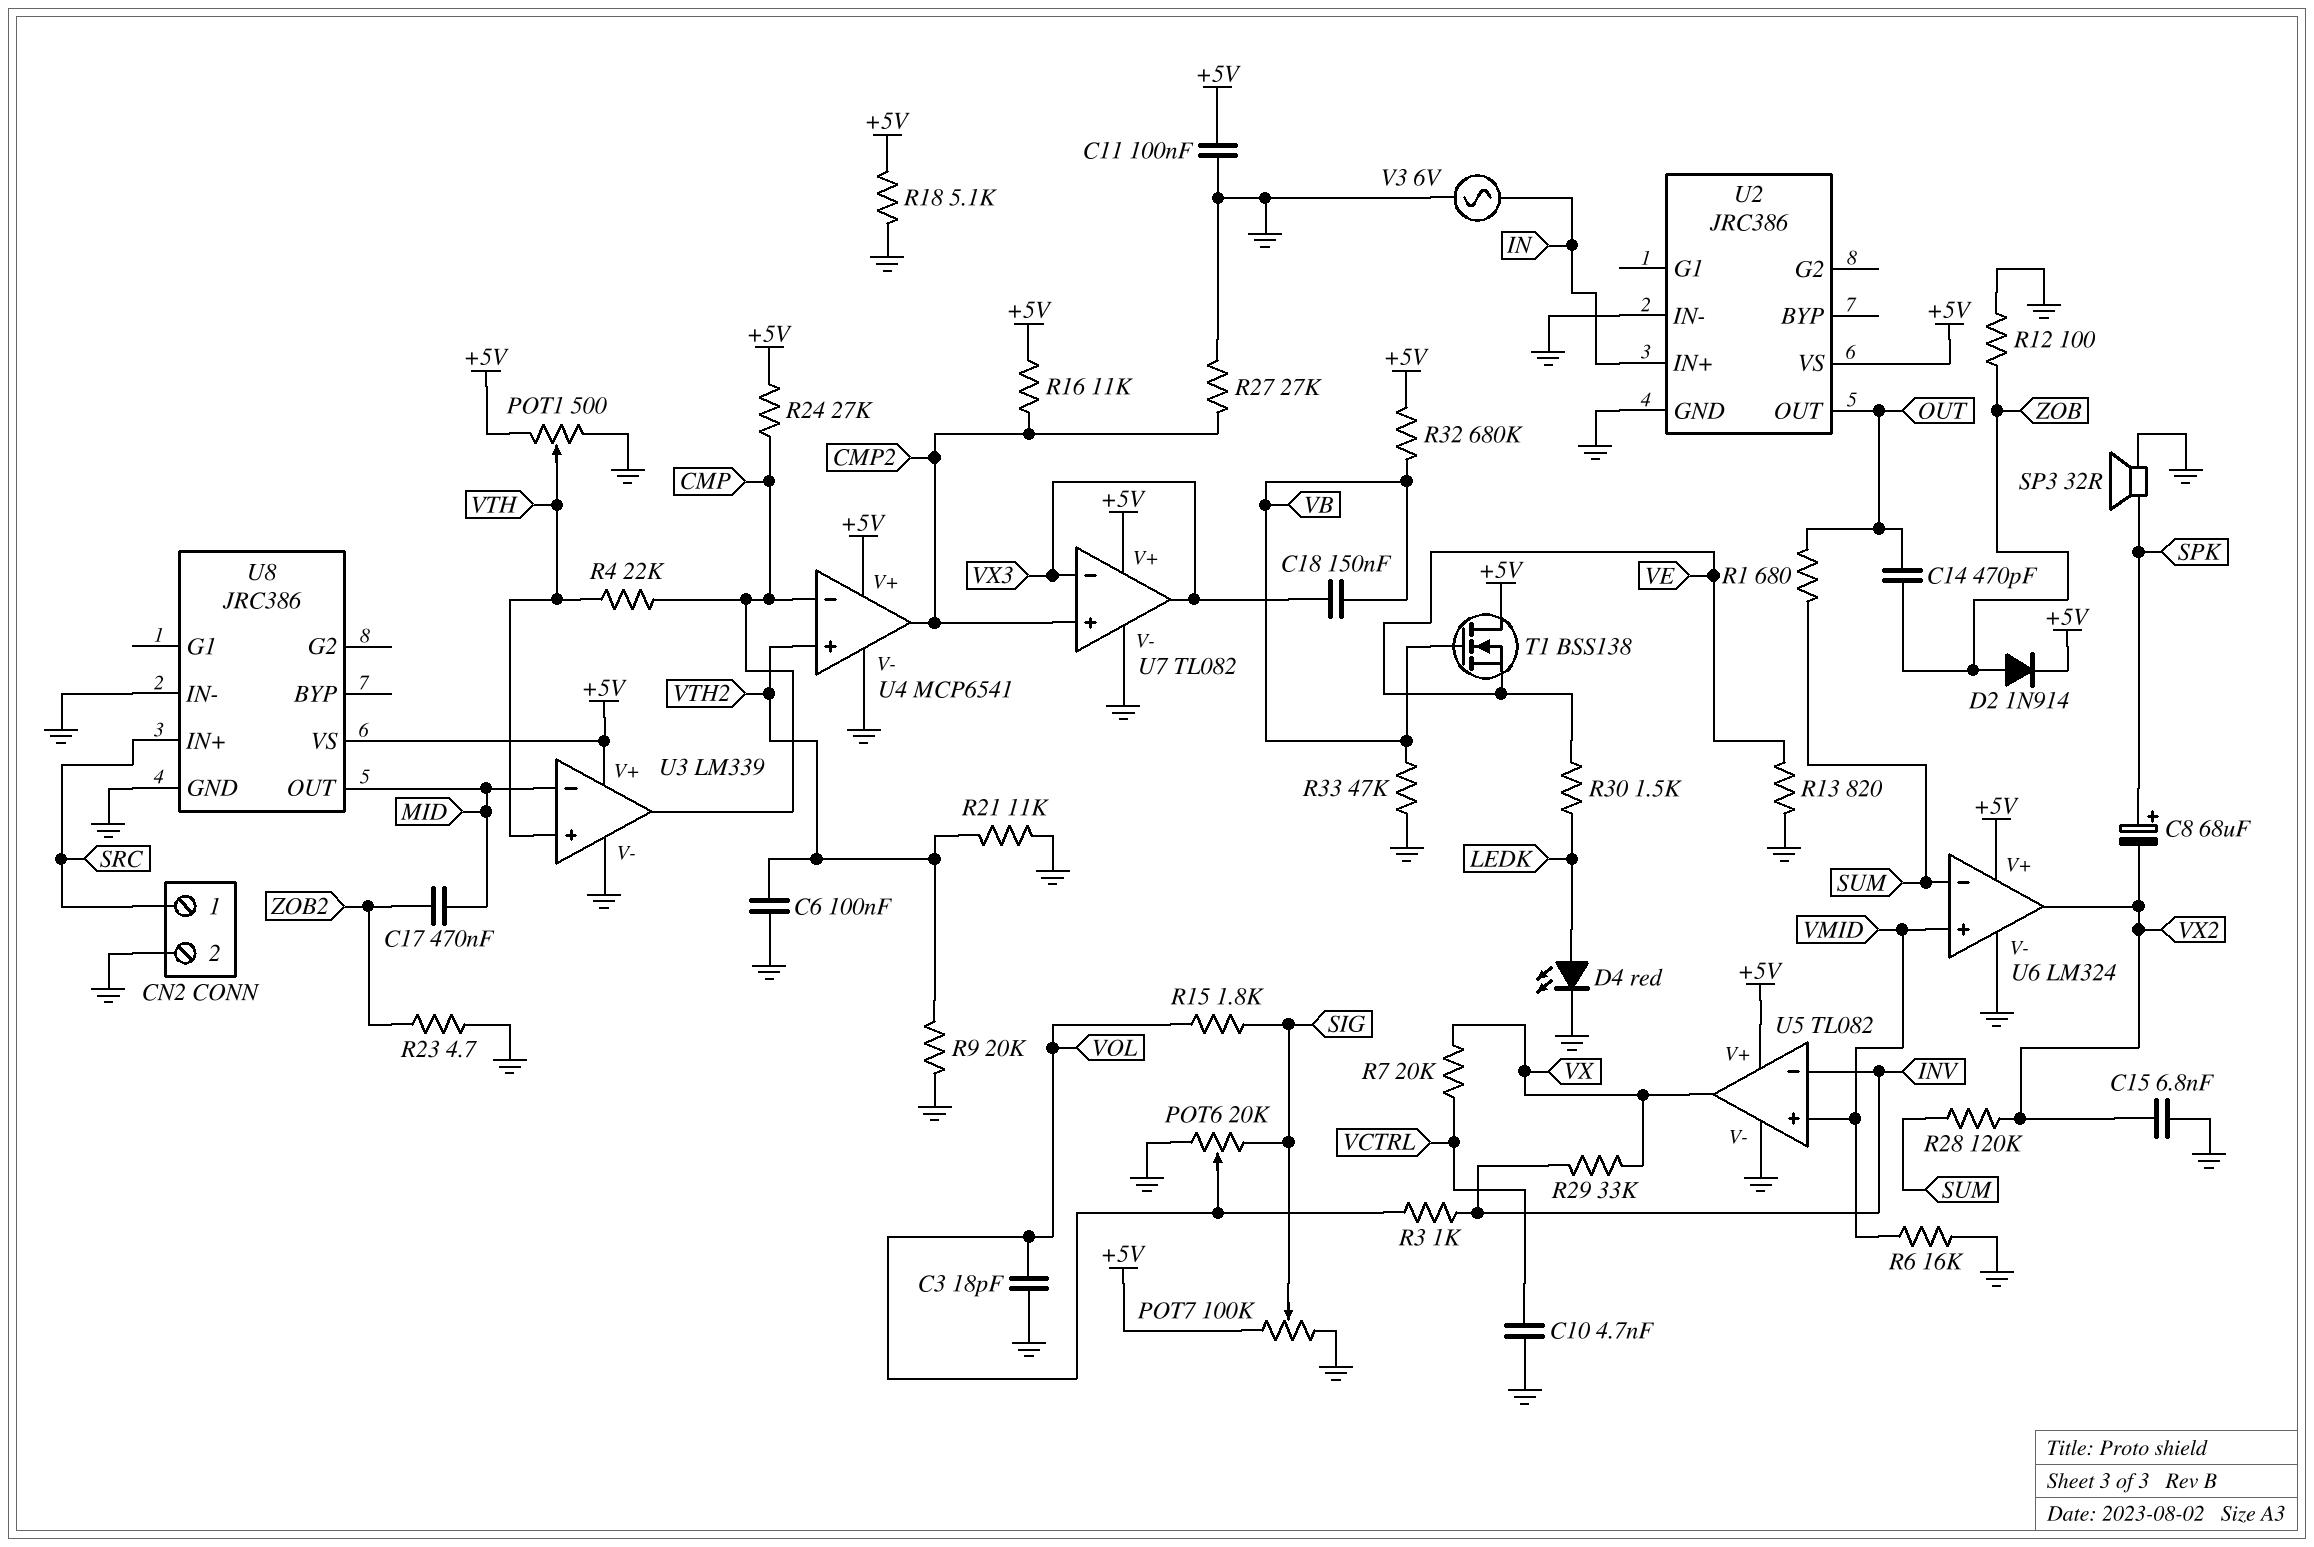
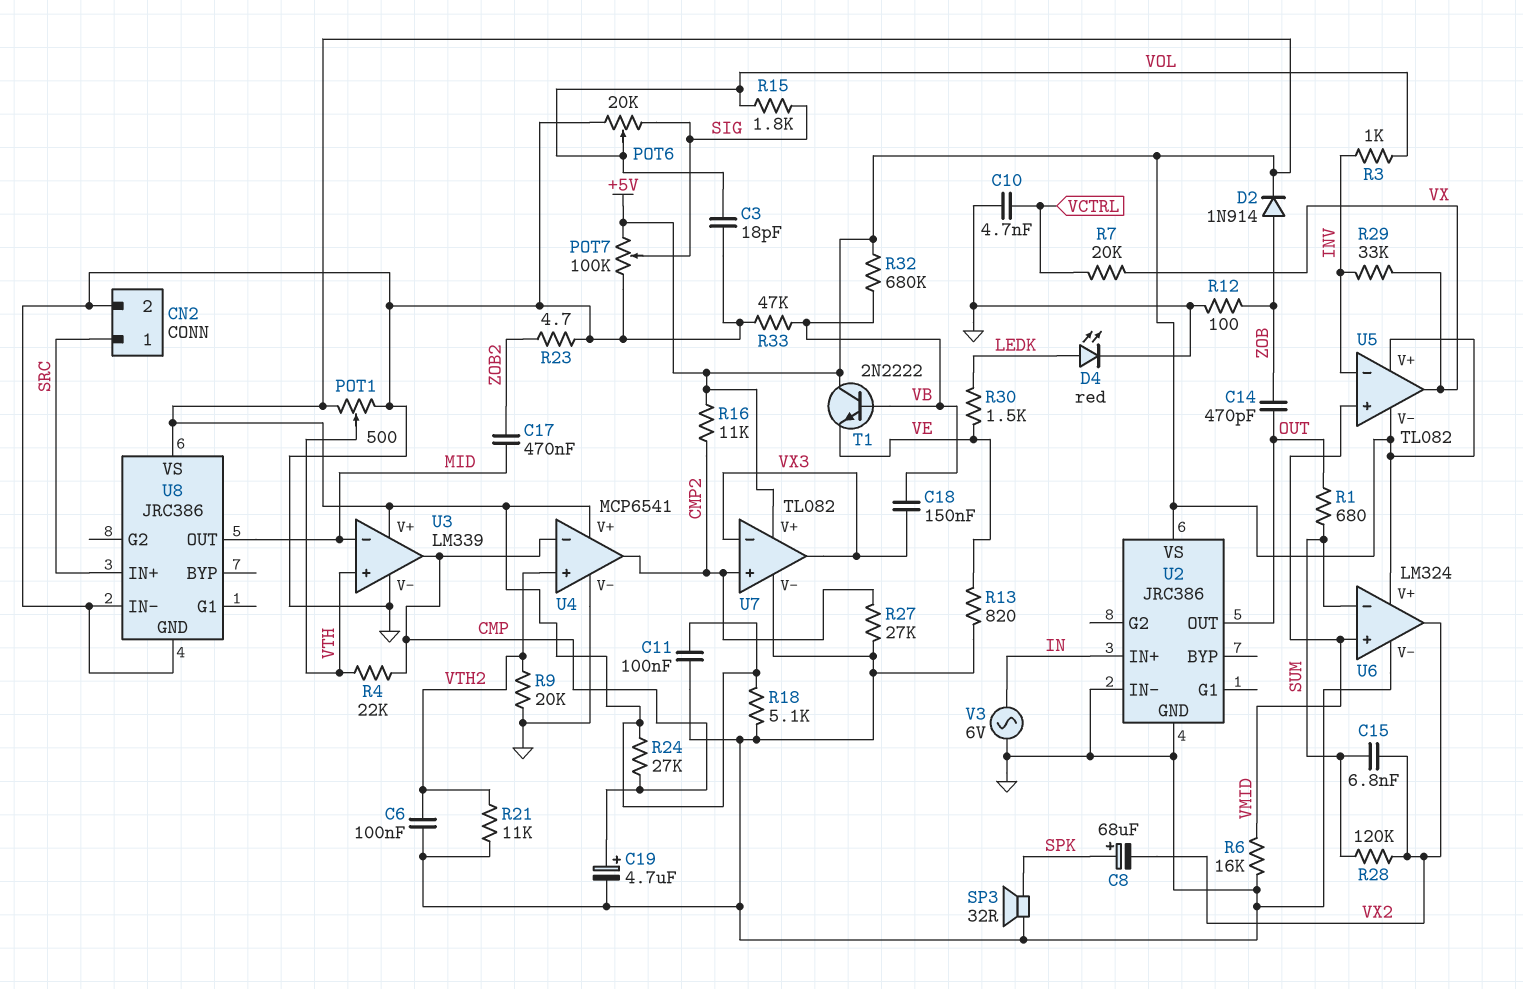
C15: 6.8nF (GND, VX2) -> 6.8nF (SUM, VX2)
C19: none -> 4.7uF (plus CMP, minus GND)
T1: NMOS BSS138 (G VB, D +5V, S VE) -> NPN 2N2222 (B VB, C +5V, E VE)
U5 pin V-: GND -> +5V

